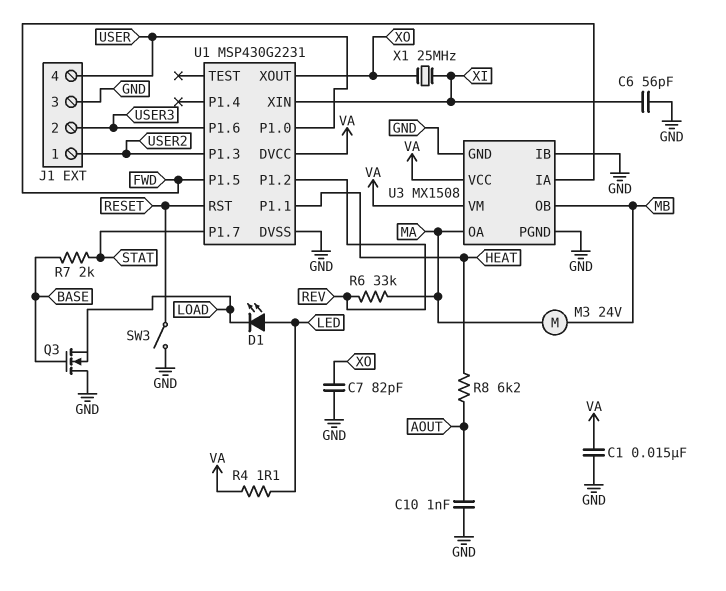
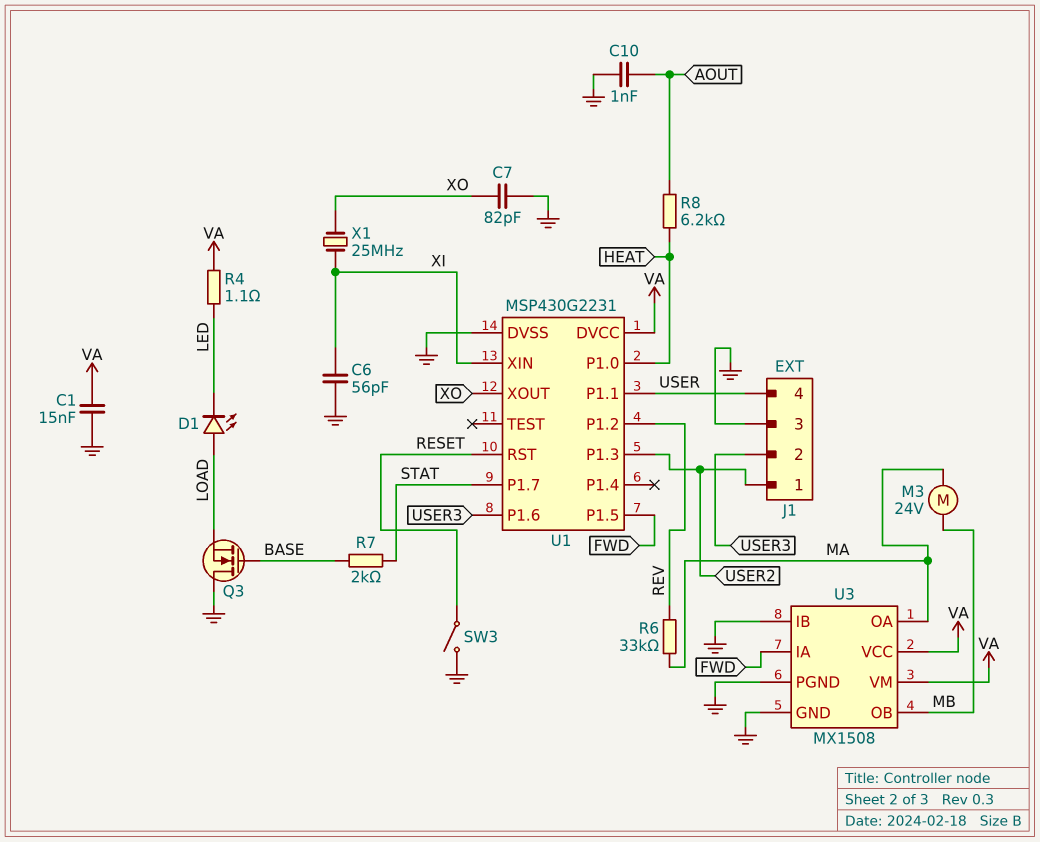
D1: LED (A LED, K LOAD) -> LED (A LOAD, K LED)
U1 pin P1.0: USER -> HEAT
U1 pin P1.1: HEAT -> USER

